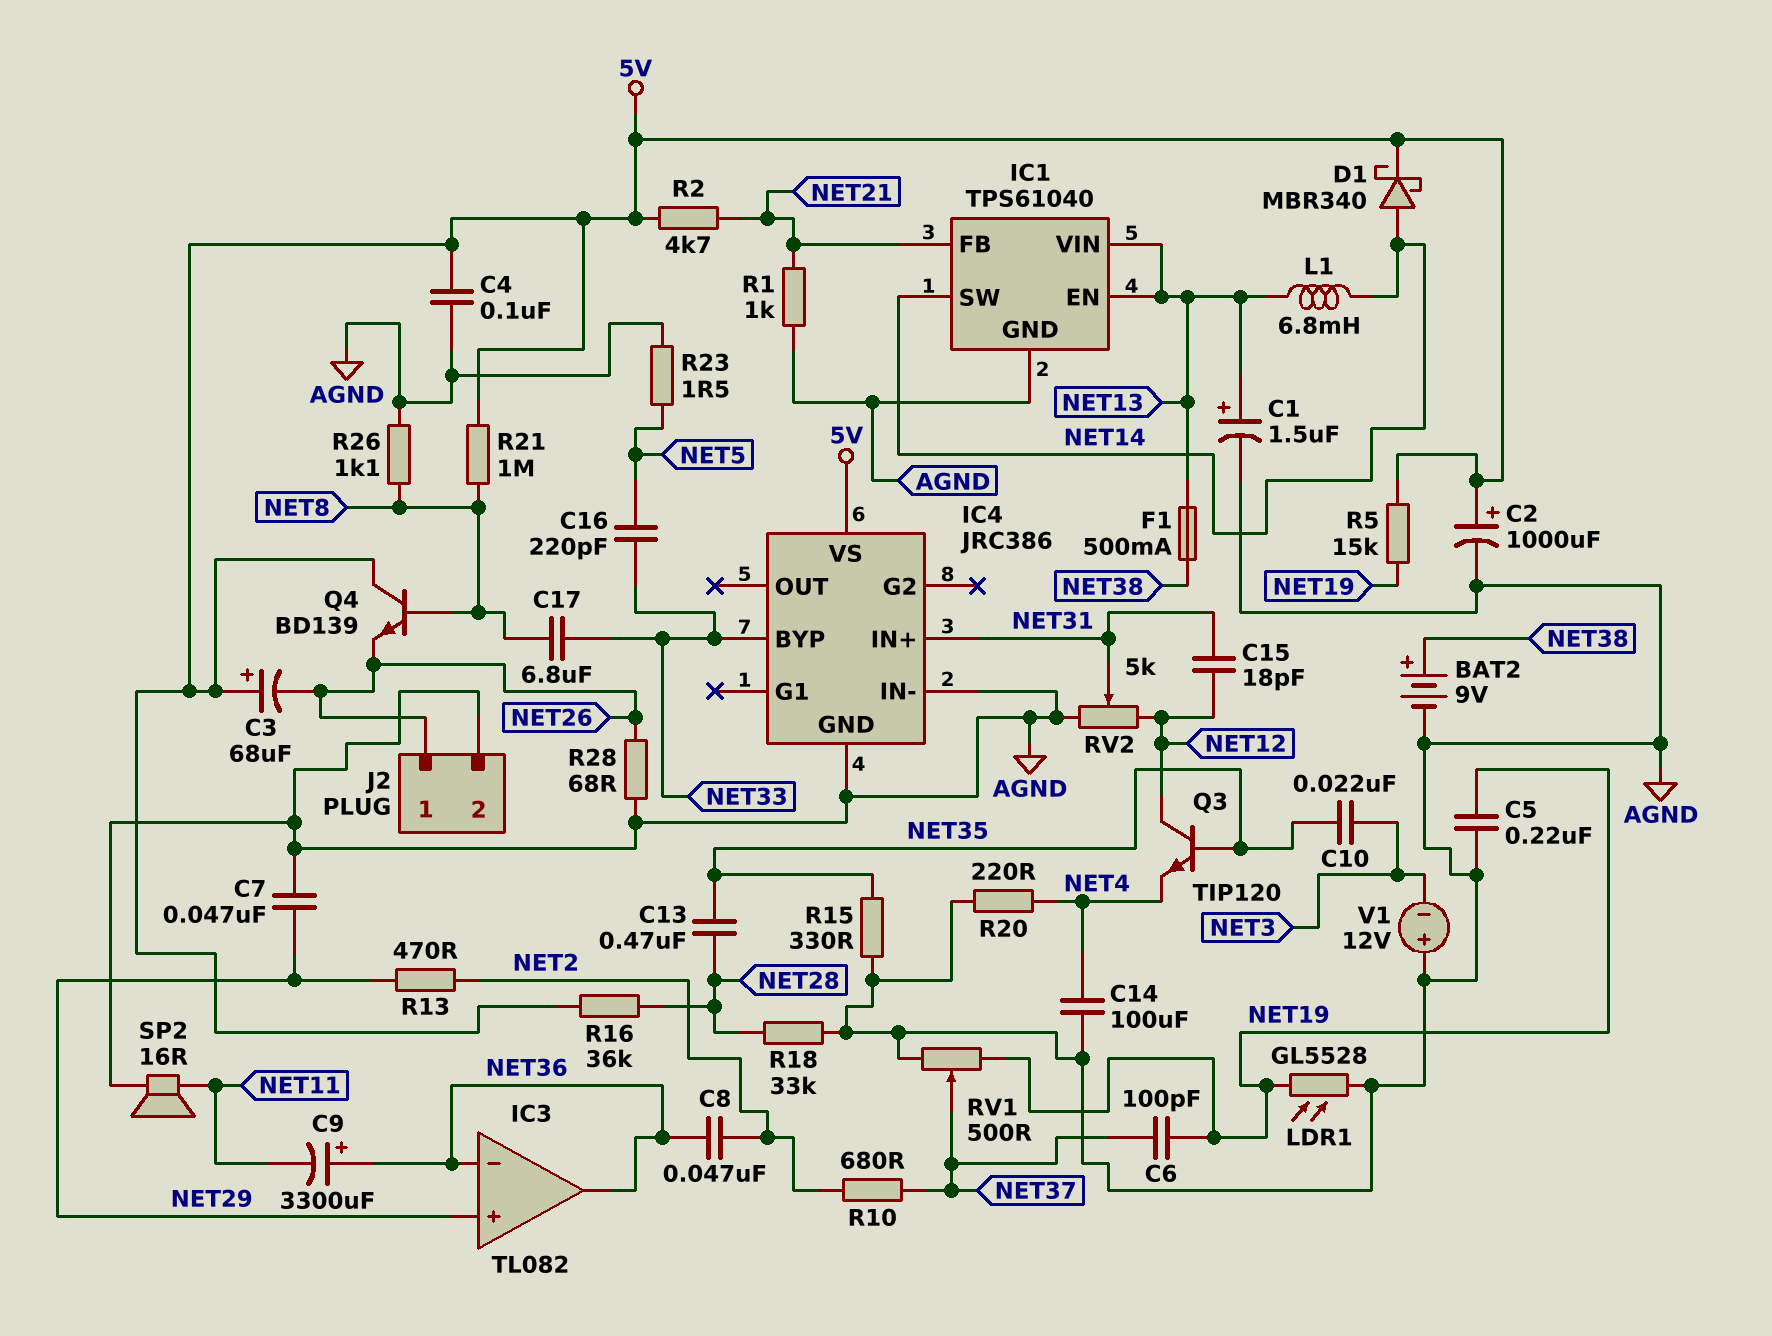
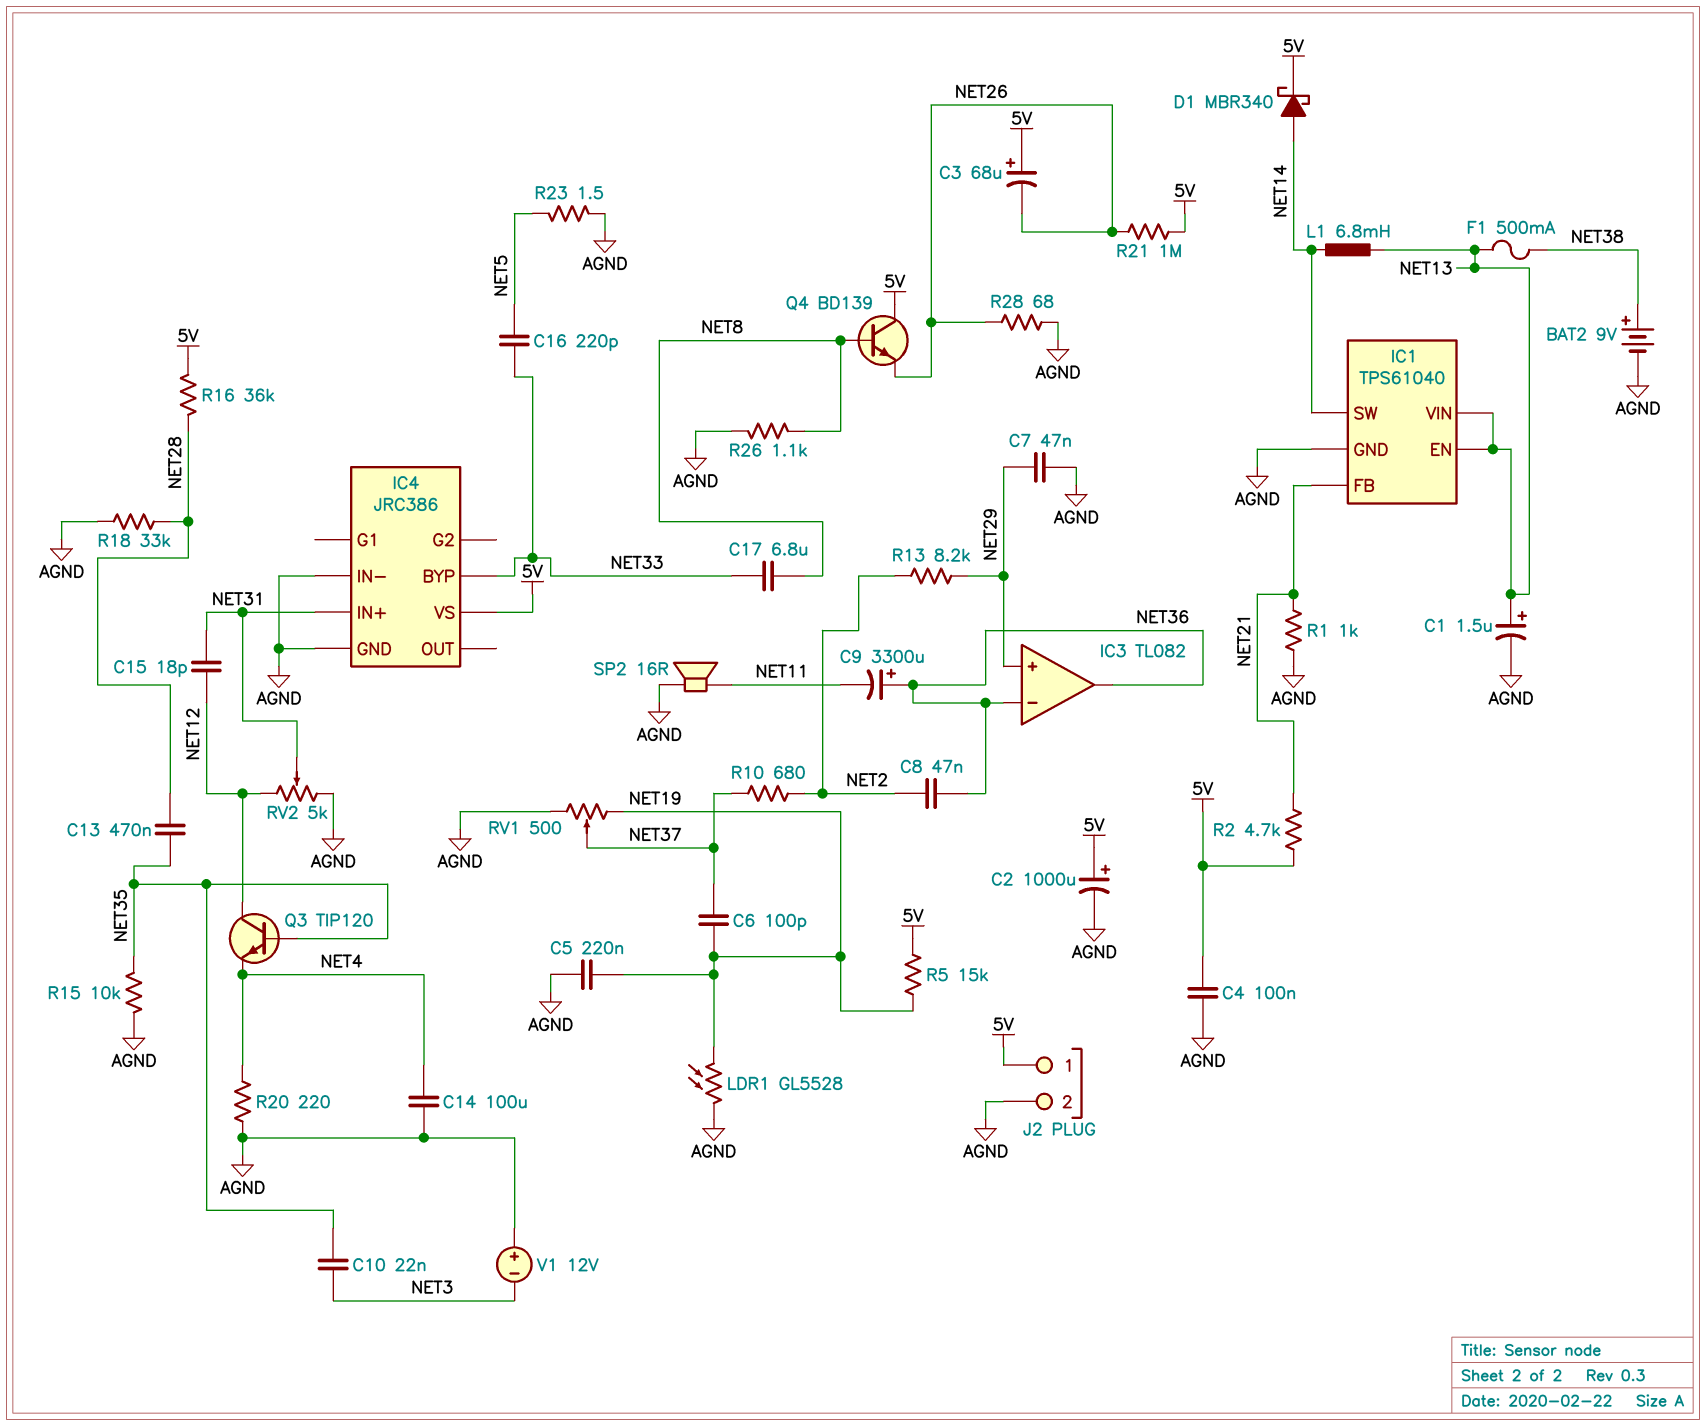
J2 pin 1: NET26 -> 5V
R13: 470 (NET2, NET29) -> 8.2k (NET2, NET29)
R15: 330 (AGND, NET35) -> 10k (AGND, NET35)
R21: 1M (5V, NET8) -> 1M (5V, NET26)

